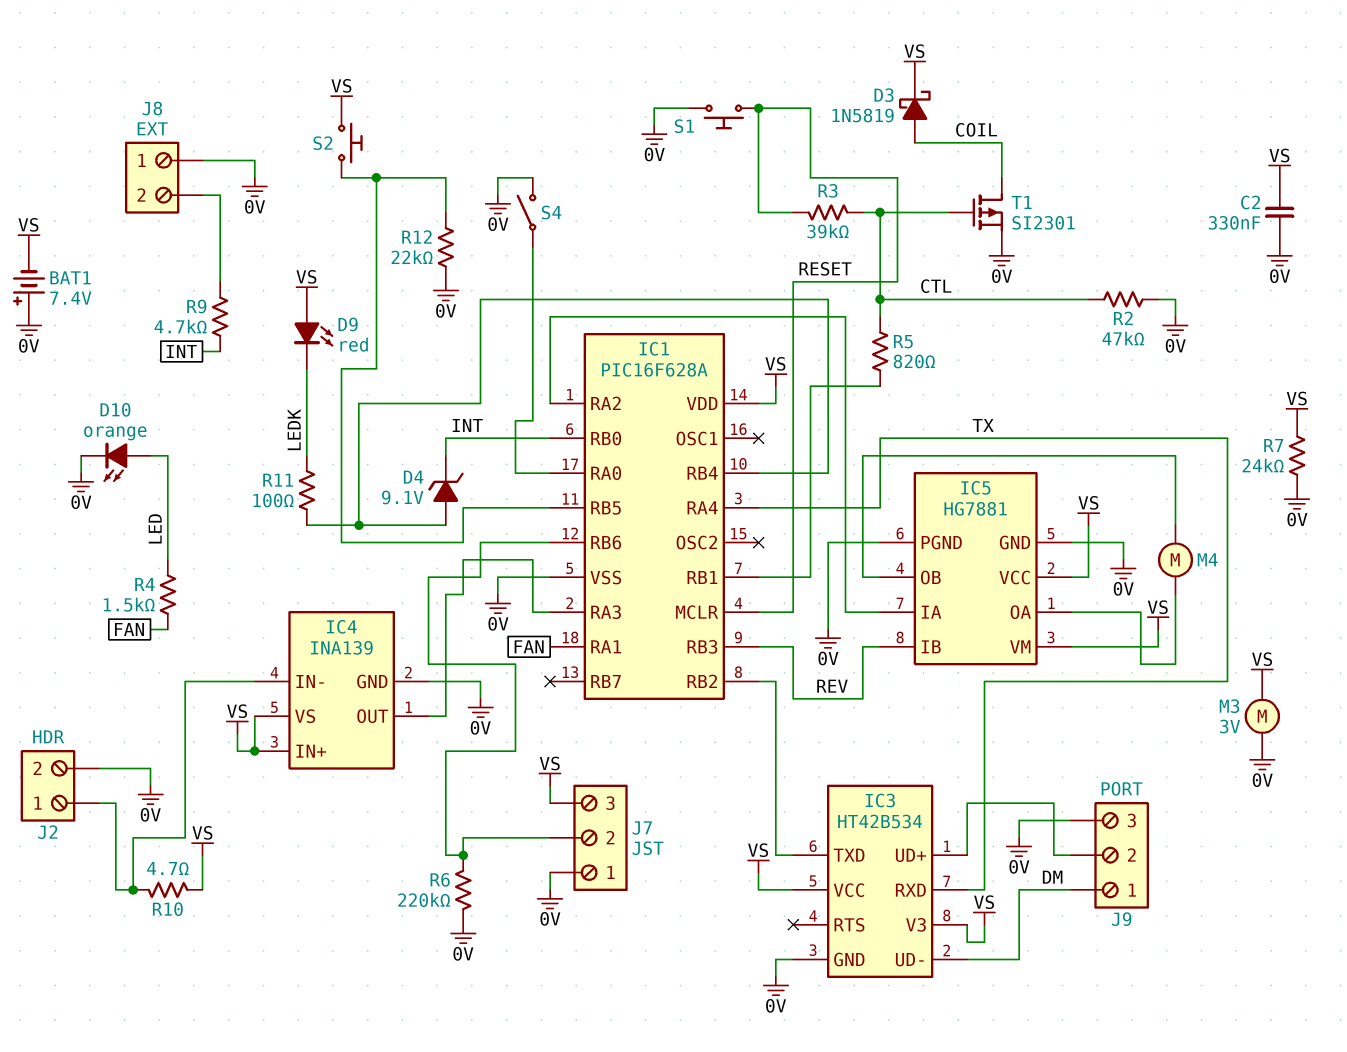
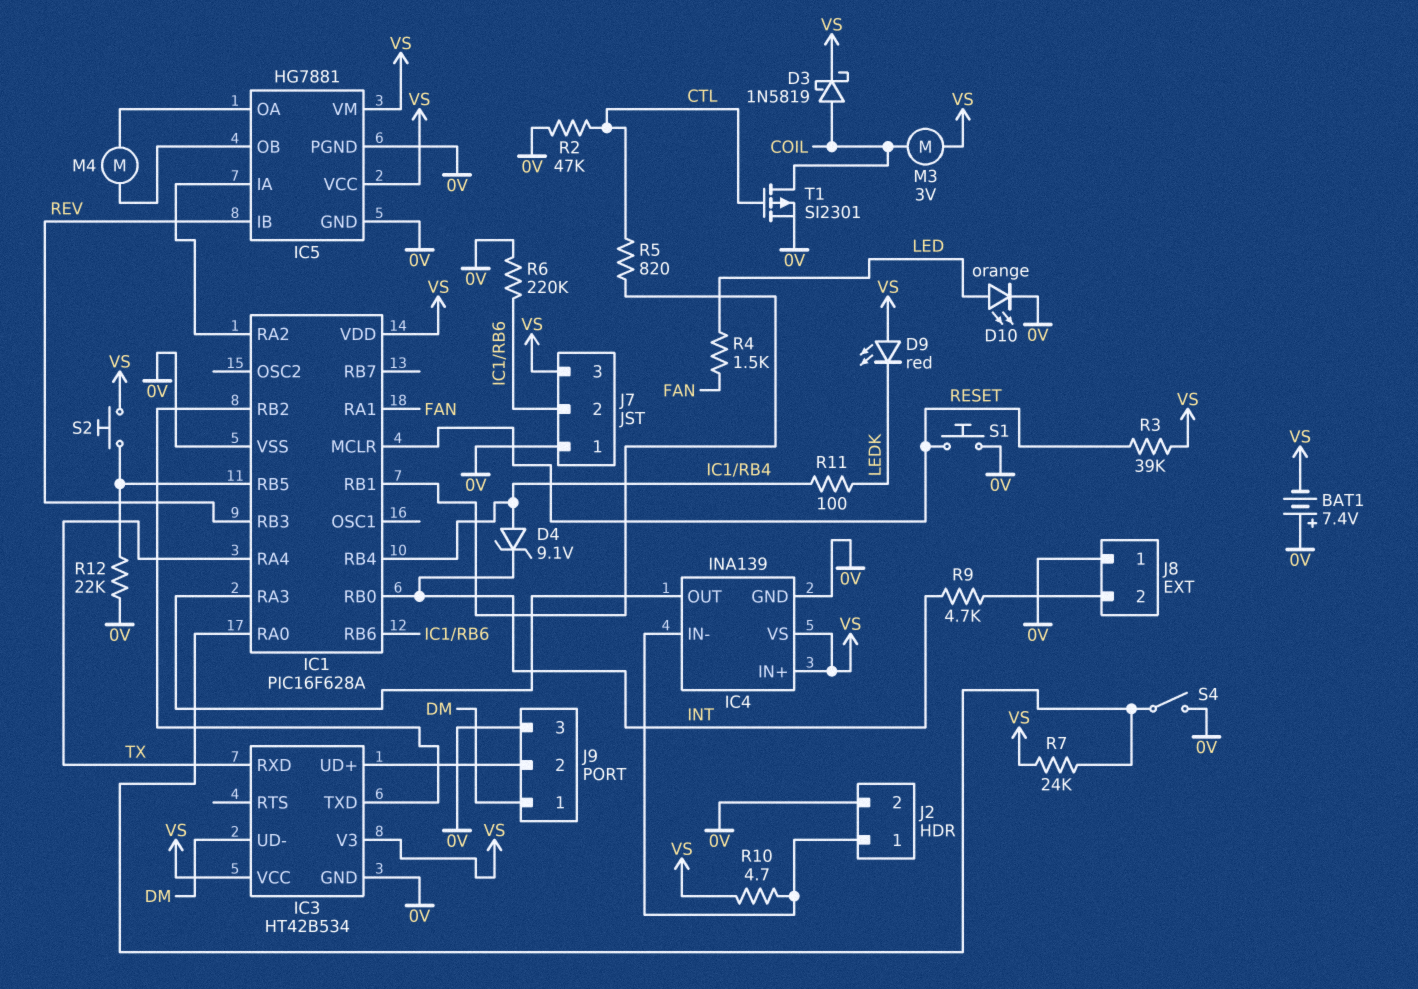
C2: 330nF (0V, VS) -> none
M3: motor 3V (0V, VS) -> motor 3V (COIL, VS)
R3: 39k (CTL, RESET) -> 39k (RESET, VS)
R7: 24k (0V, VS) -> 24k (IC1/RA0, VS)

